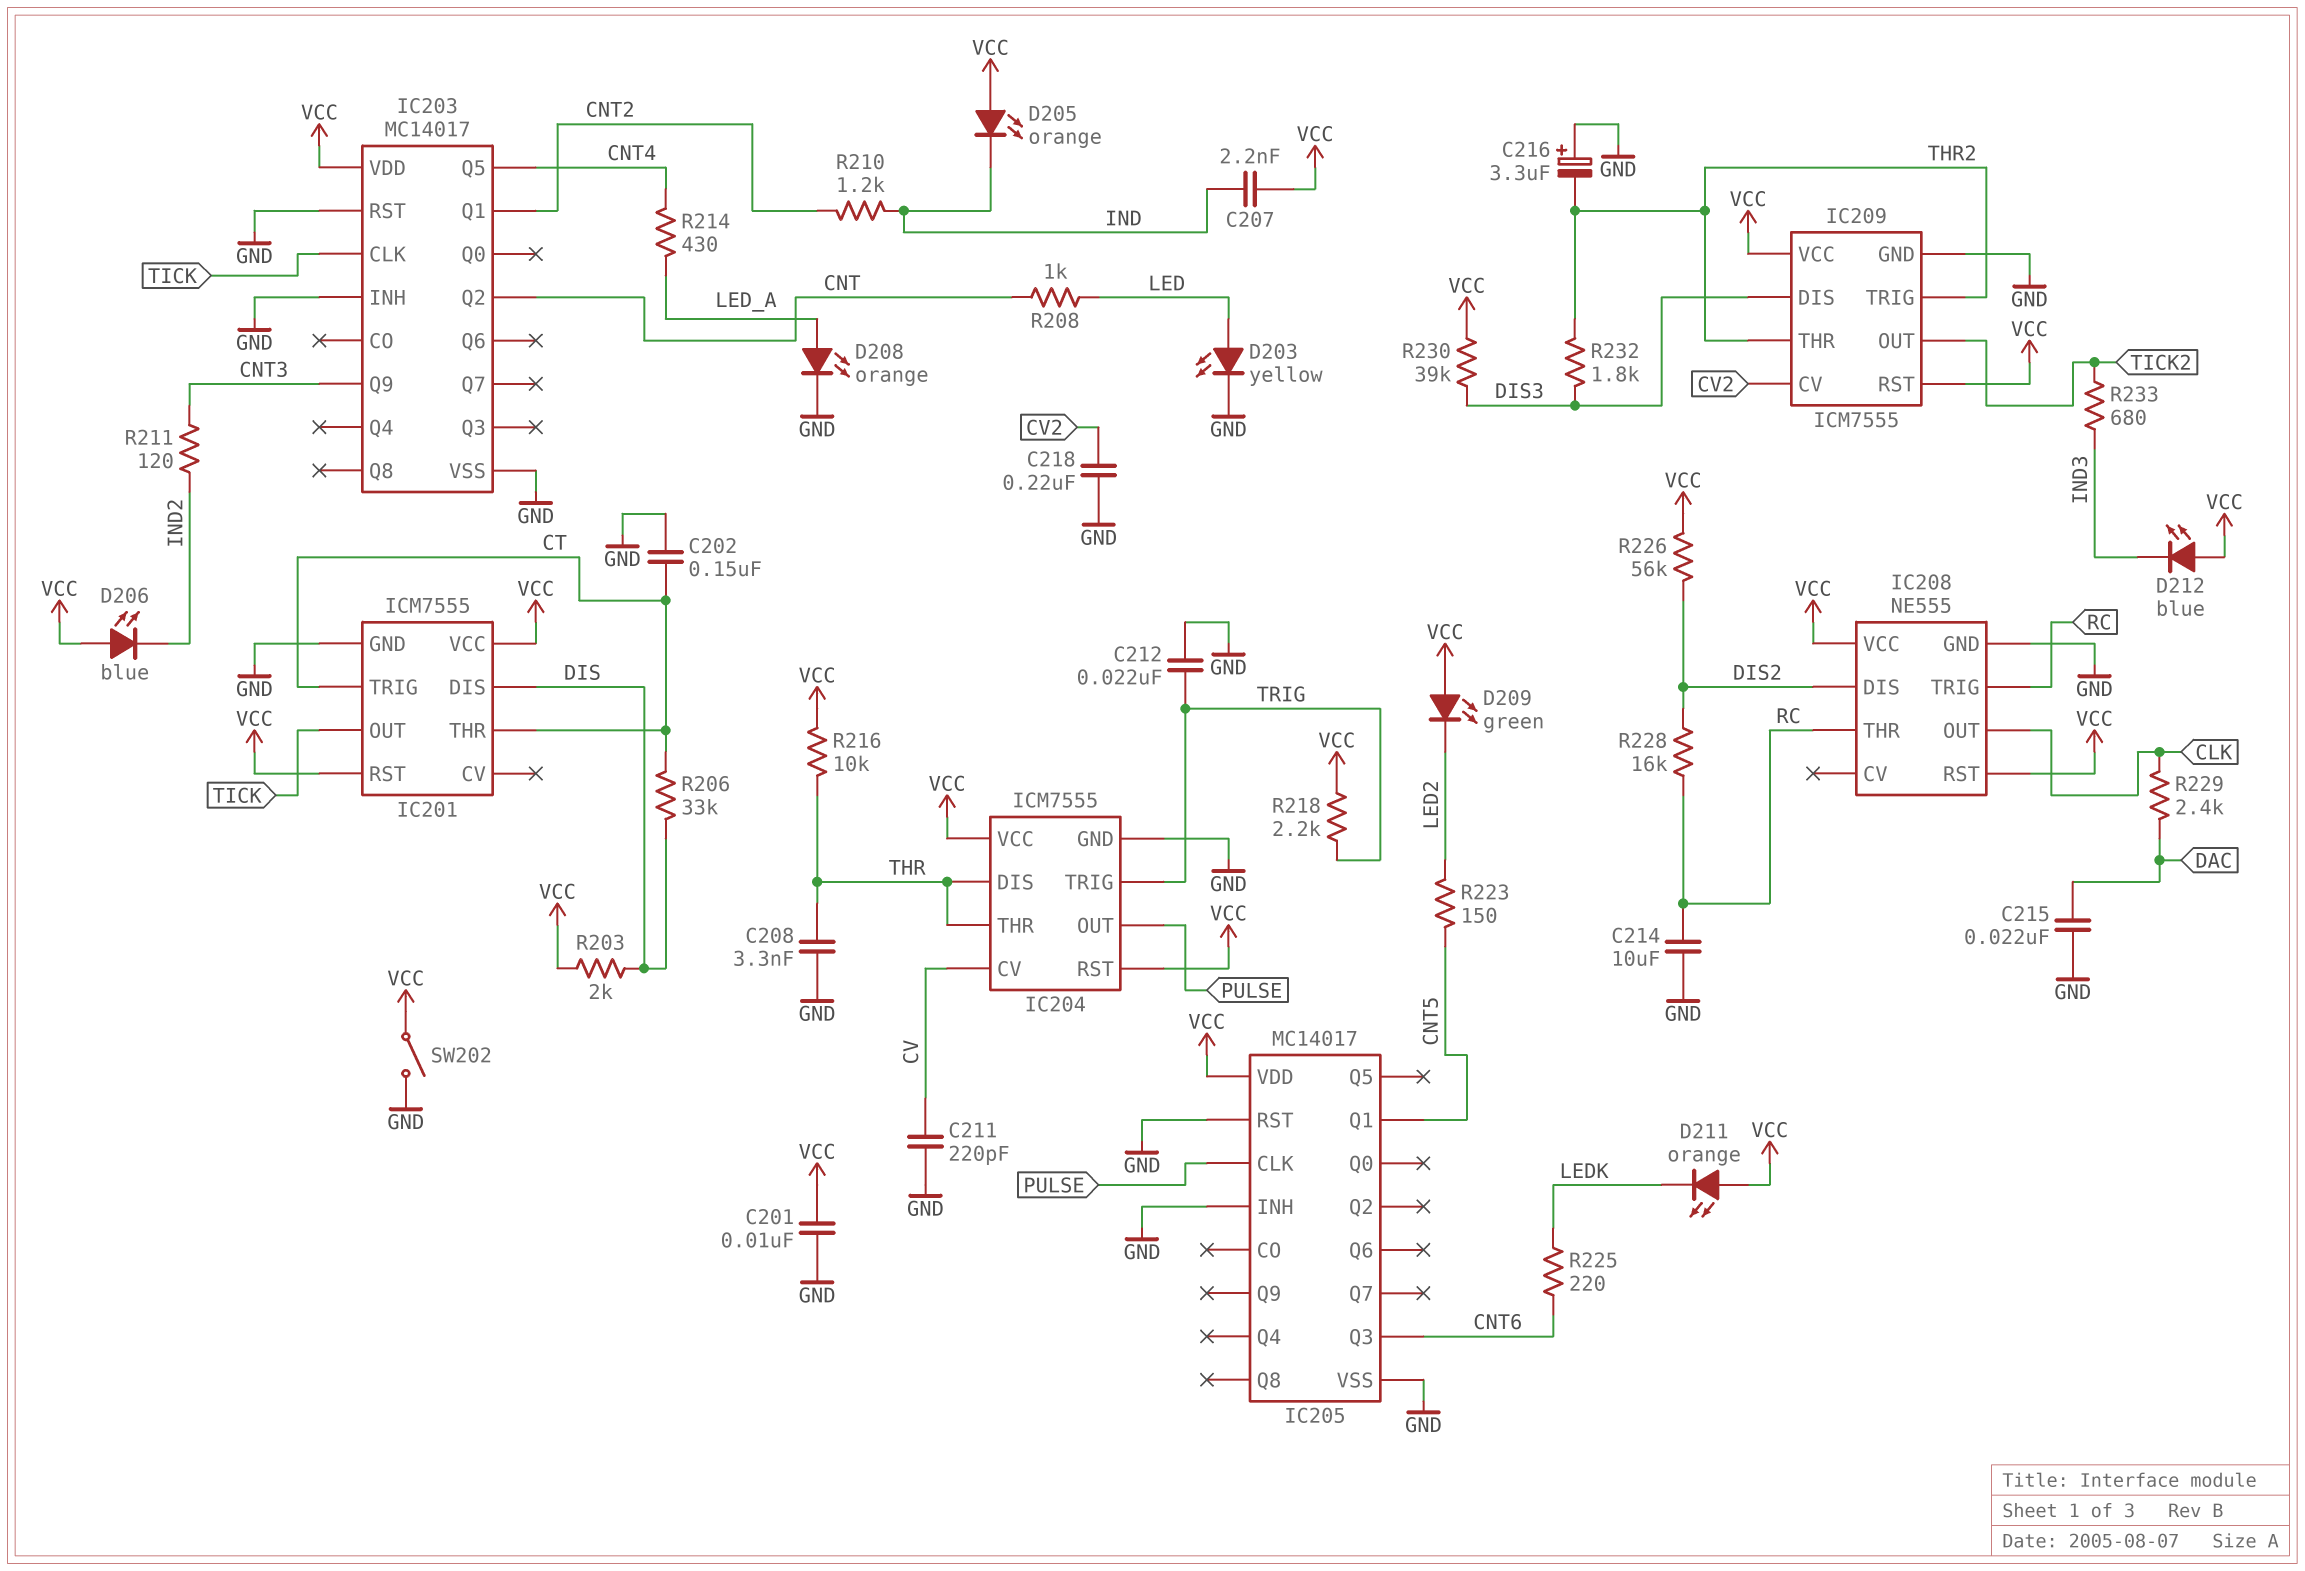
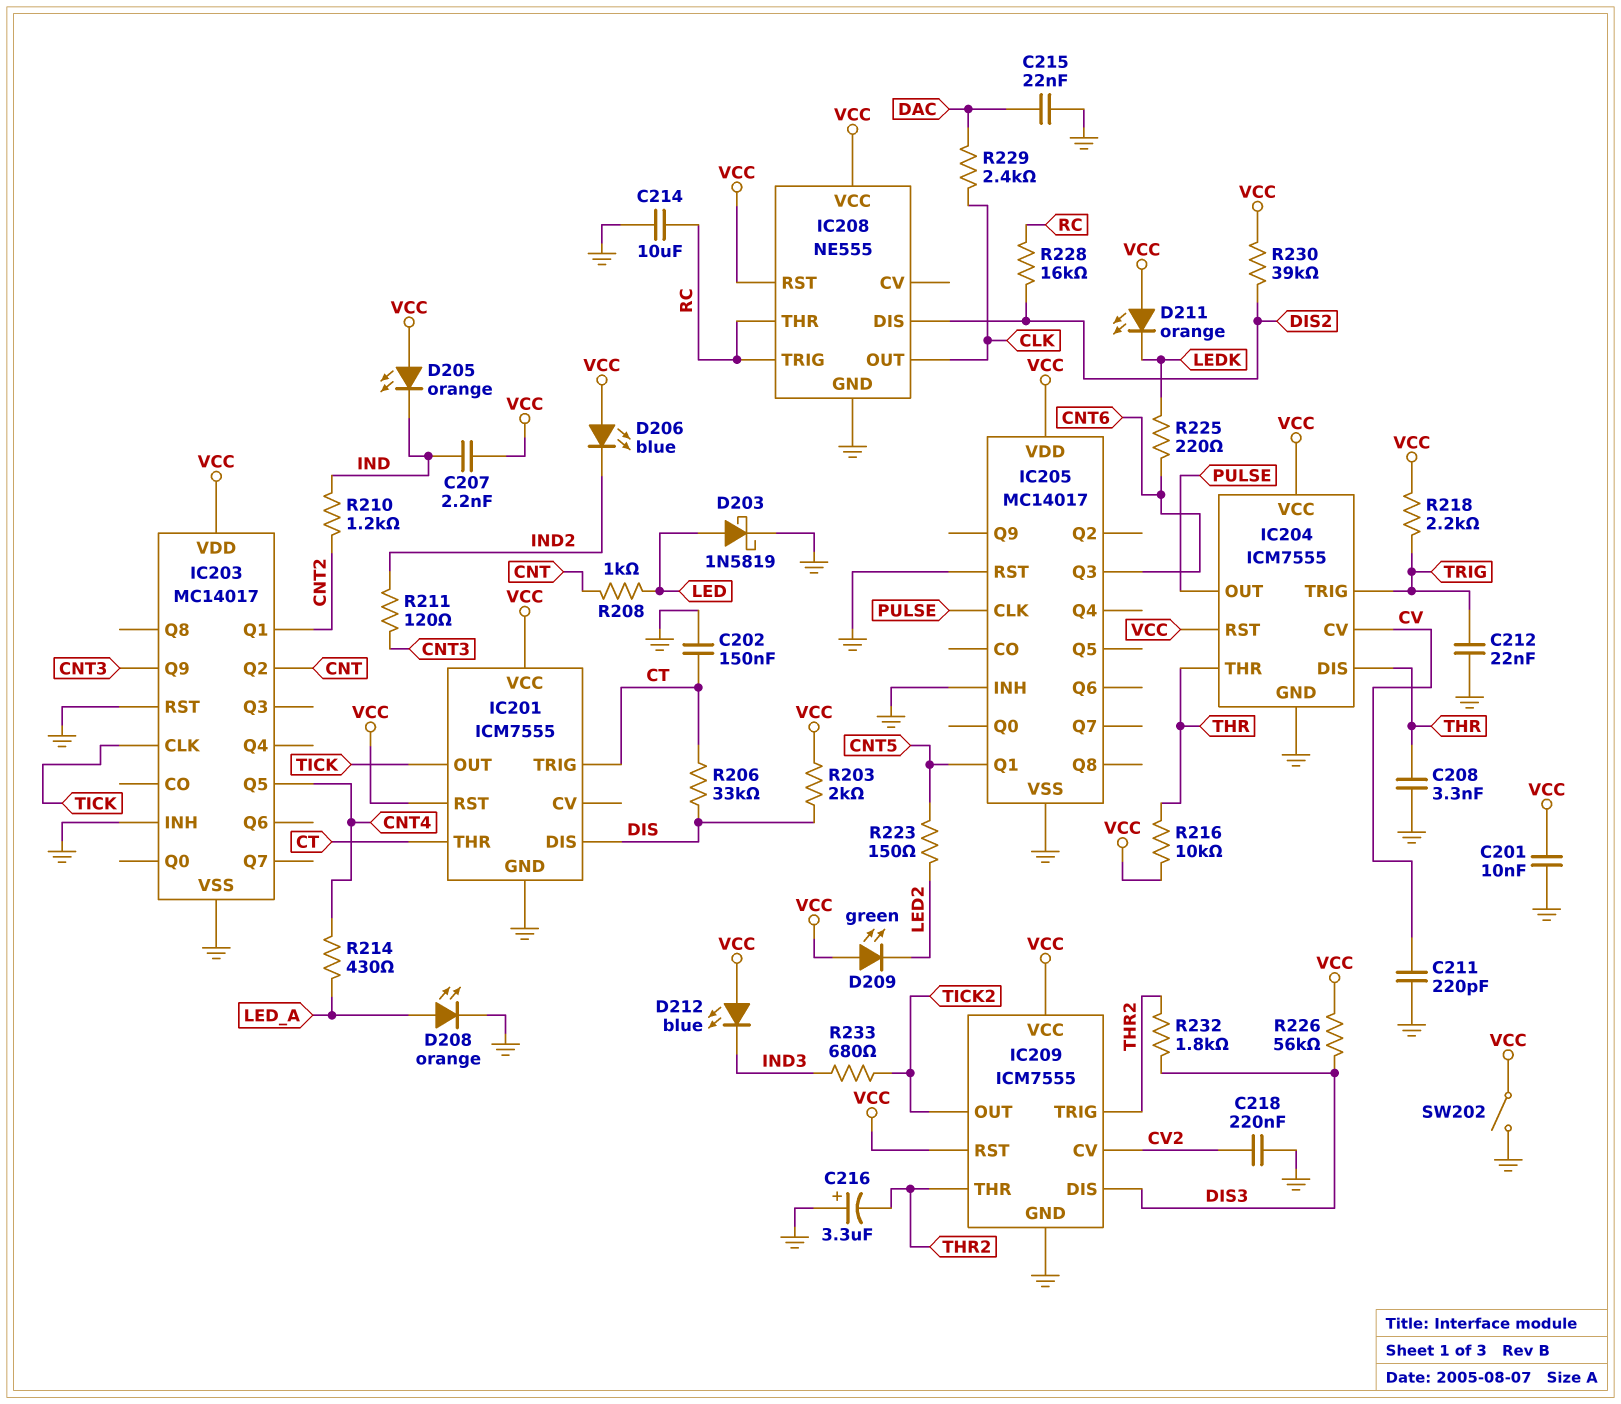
D203: LED yellow (A LED, K GND) -> schottky 1N5819 (A LED, K GND)
R226: 56k (DIS2, VCC) -> 56k (DIS3, VCC)
R230: 39k (DIS3, VCC) -> 39k (DIS2, VCC)

